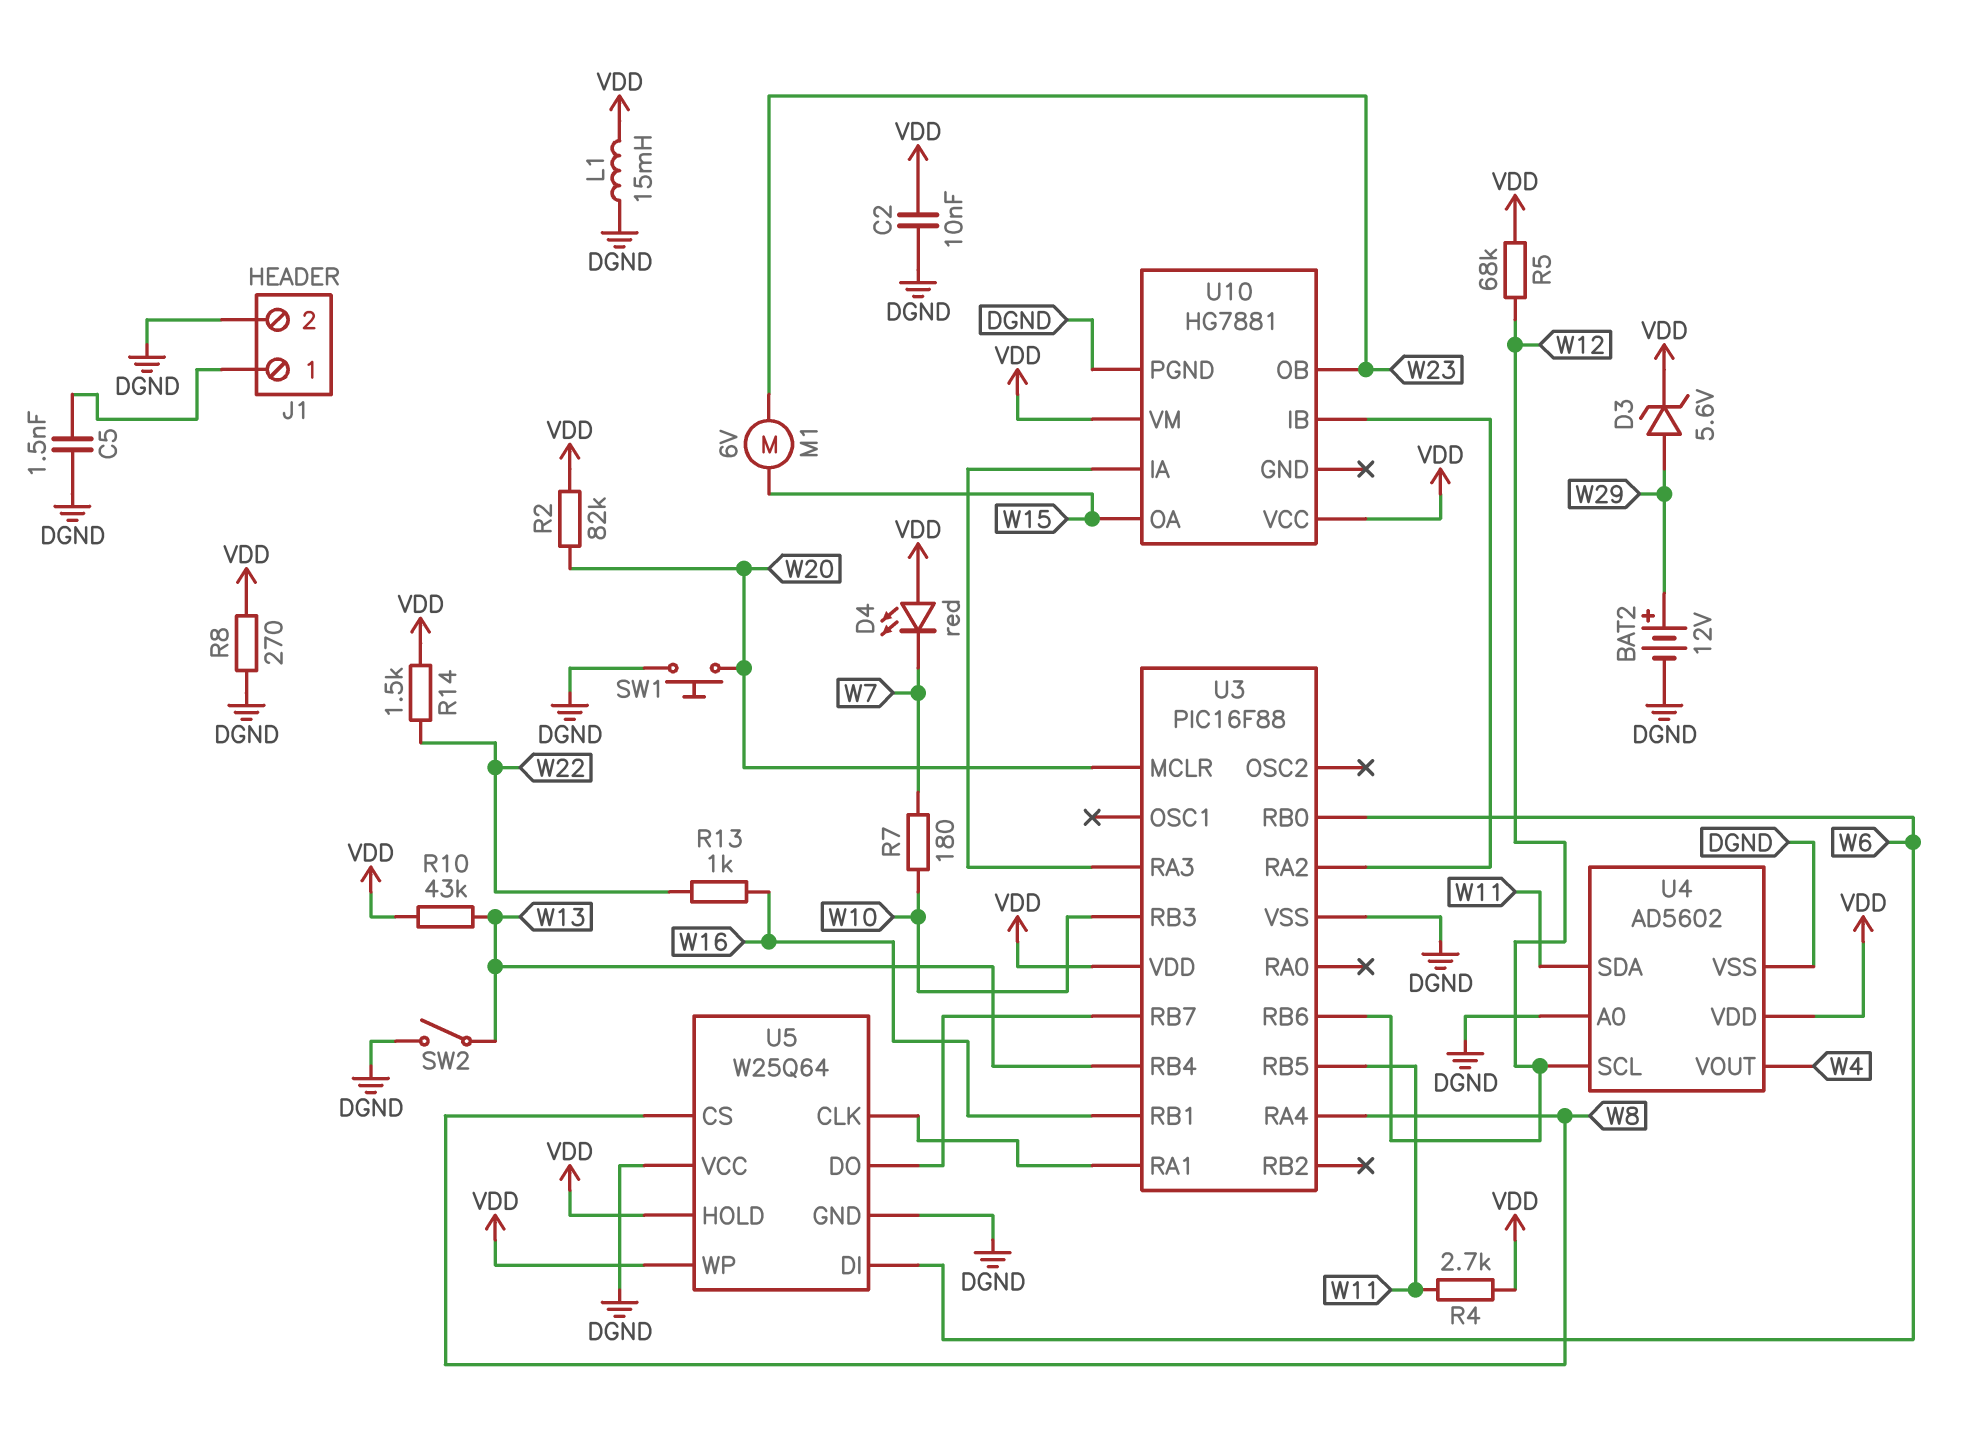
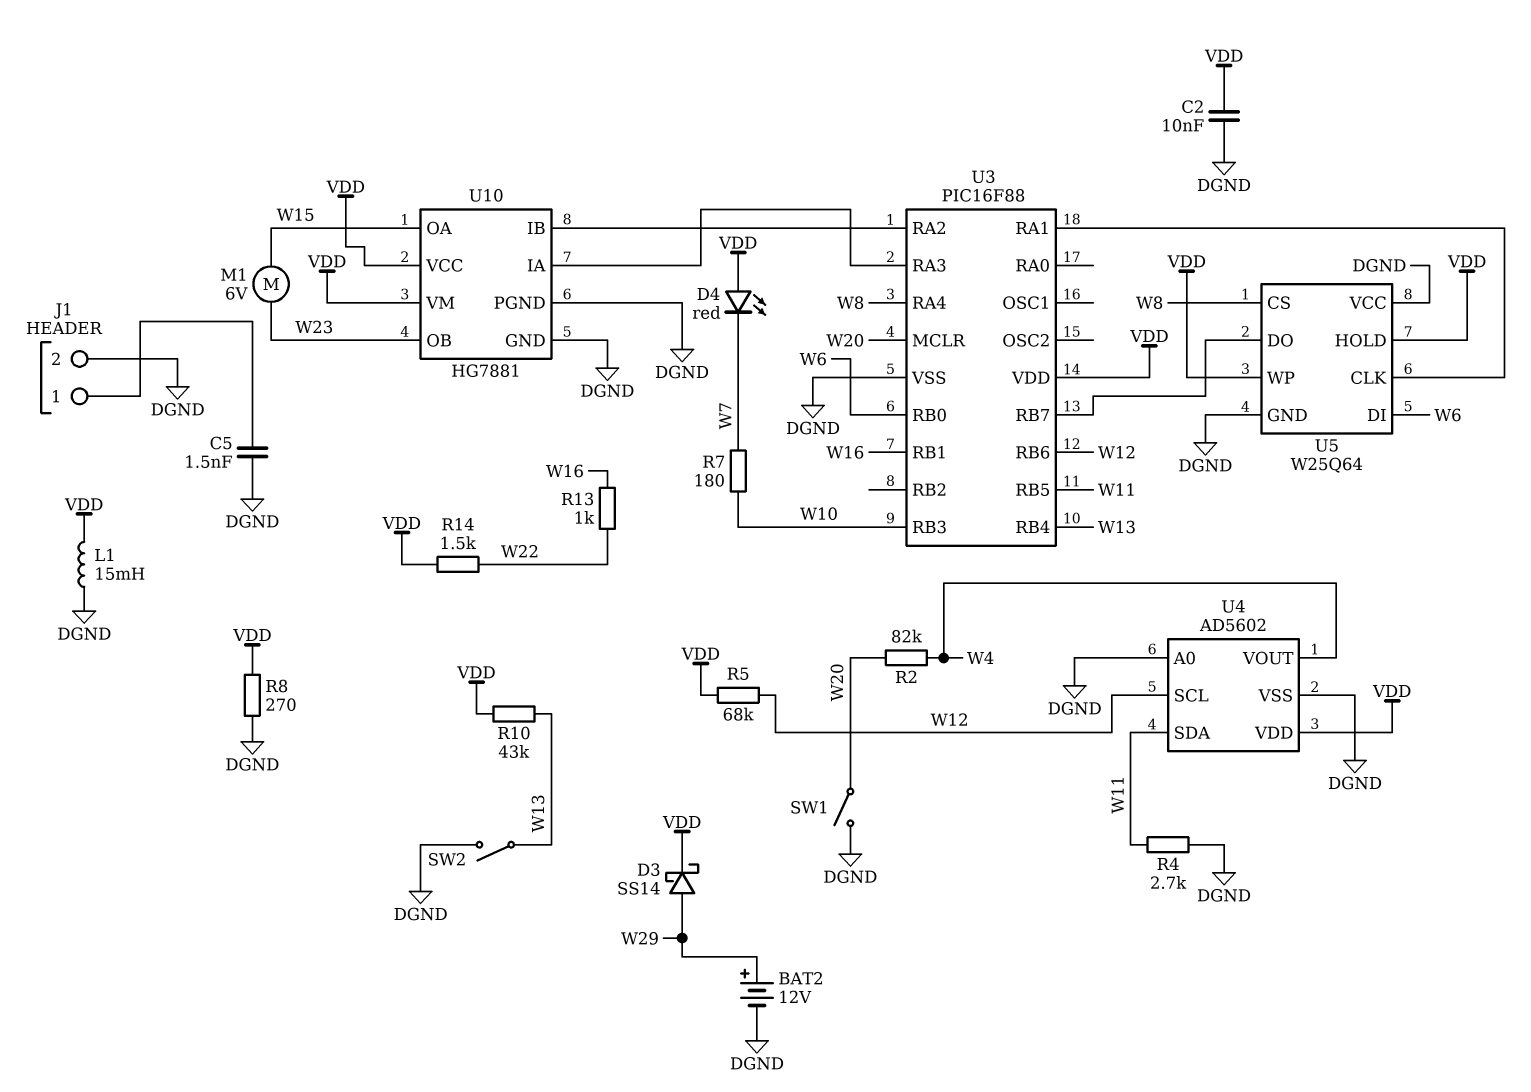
D3: zener 5.6V (A W29, K VDD) -> schottky SS14 (A W29, K VDD)
R2: 82k (VDD, W20) -> 82k (W4, W20)
R4: 2.7k (VDD, W11) -> 2.7k (DGND, W11)
SW1: button (DGND, W20) -> switch (DGND, W20)
U10 pin GND: none -> DGND

